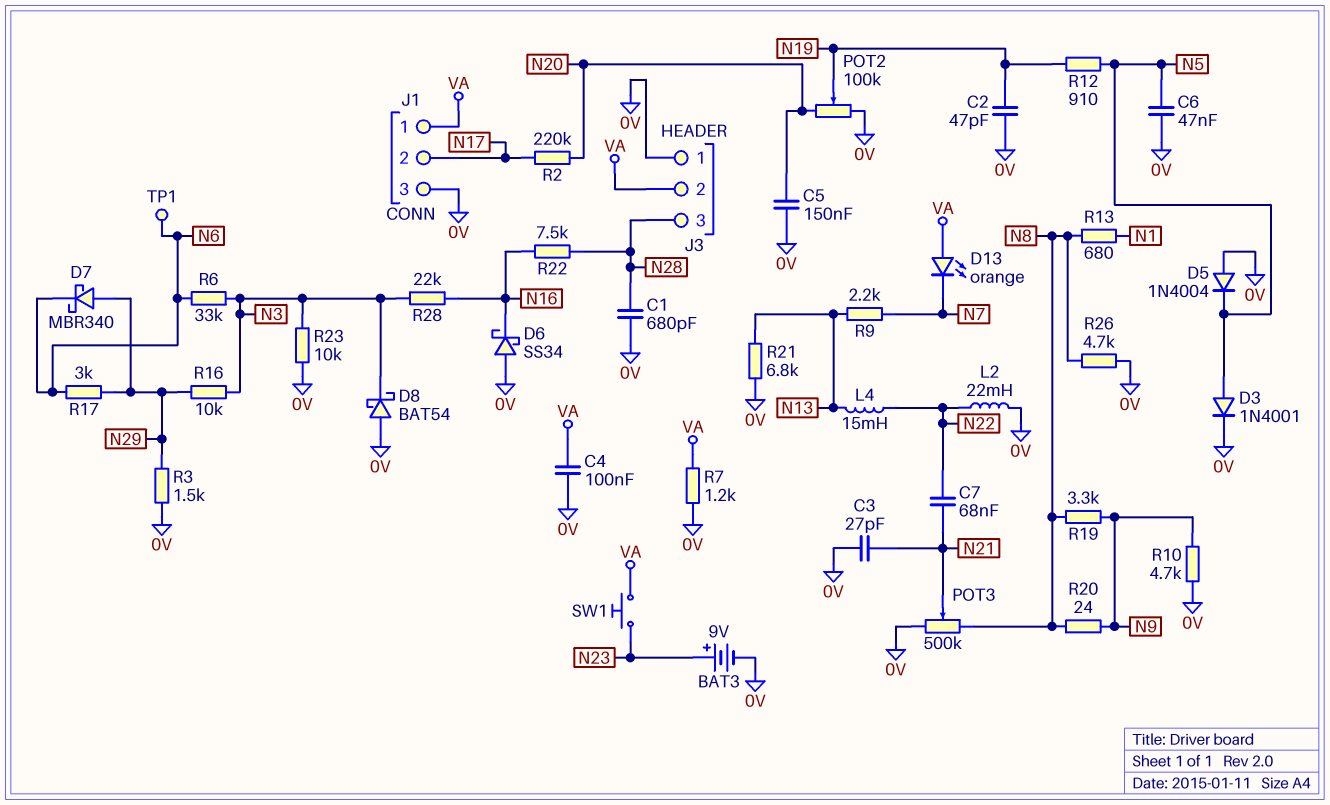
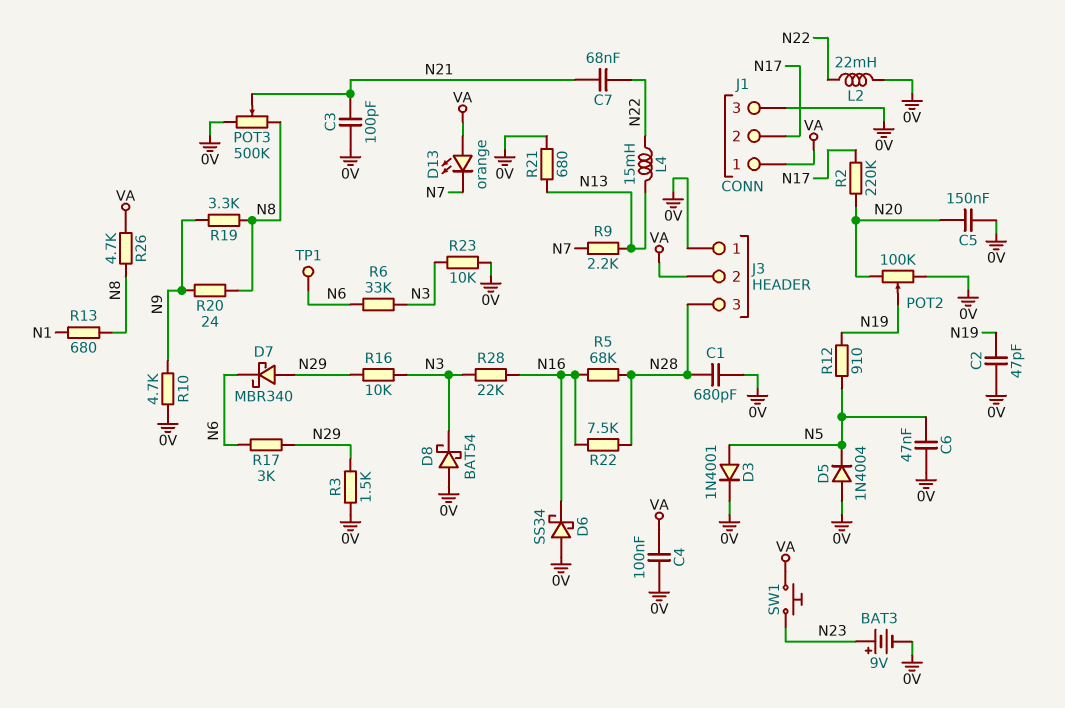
C3: 27pF (0V, N21) -> 100pF (0V, N21)
R5: none -> 68k (N16, N28)
R7: 1.2k (0V, VA) -> none
R21: 6.8k (0V, N13) -> 680 (0V, N13)
R26: 4.7k (0V, N8) -> 4.7k (N8, VA)

